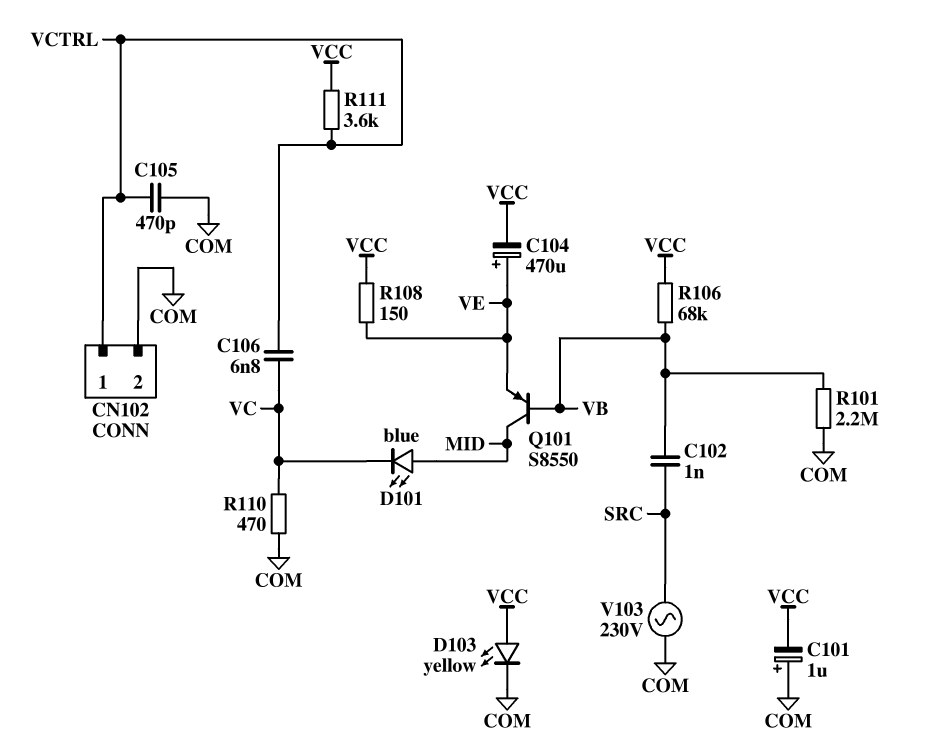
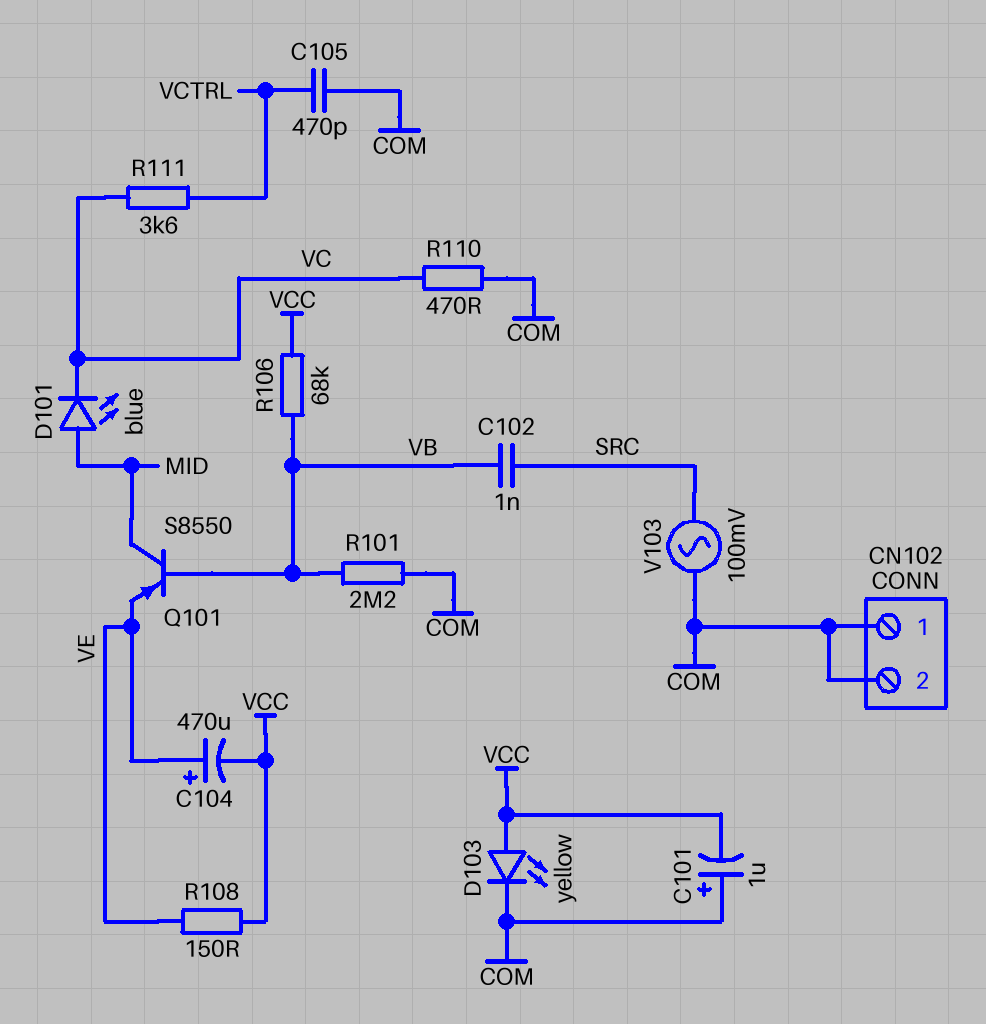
C106: 6.8nF (VC, VCTRL) -> none
CN102 pin 1: VCTRL -> COM
R111: 3.6k (VCC, VCTRL) -> 3.6k (VC, VCTRL)
V103: AC 230V (COM, SRC) -> AC 100mV (COM, SRC)

